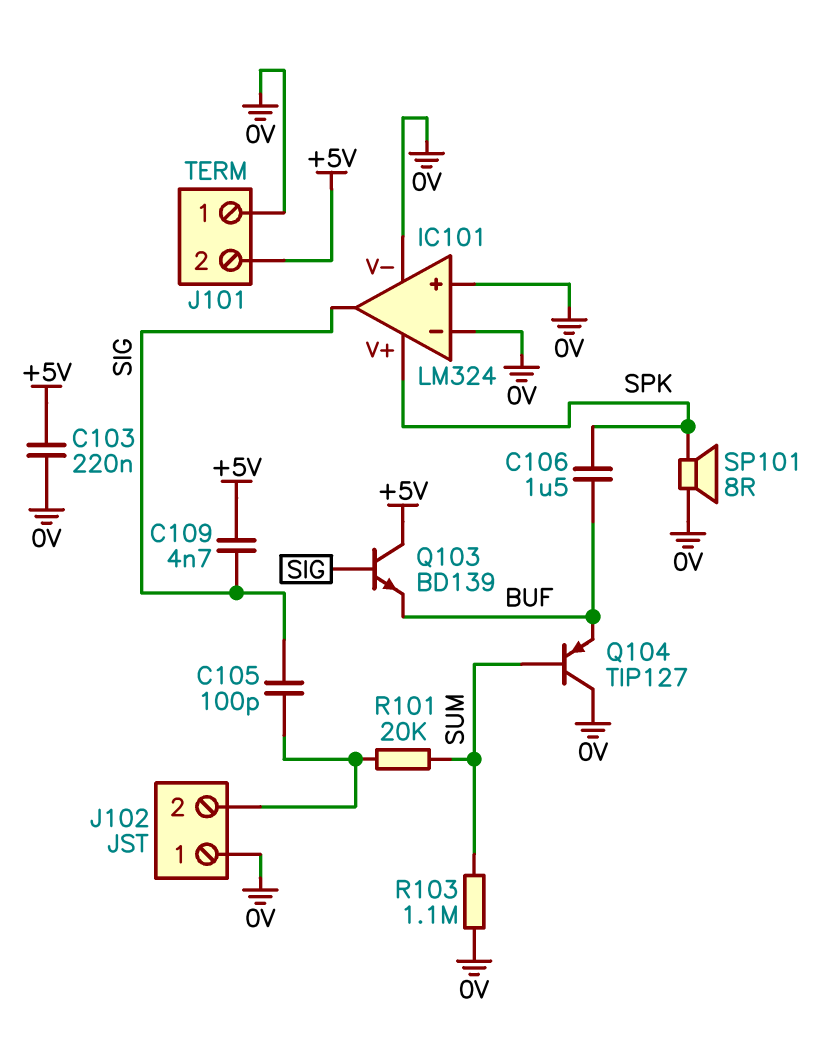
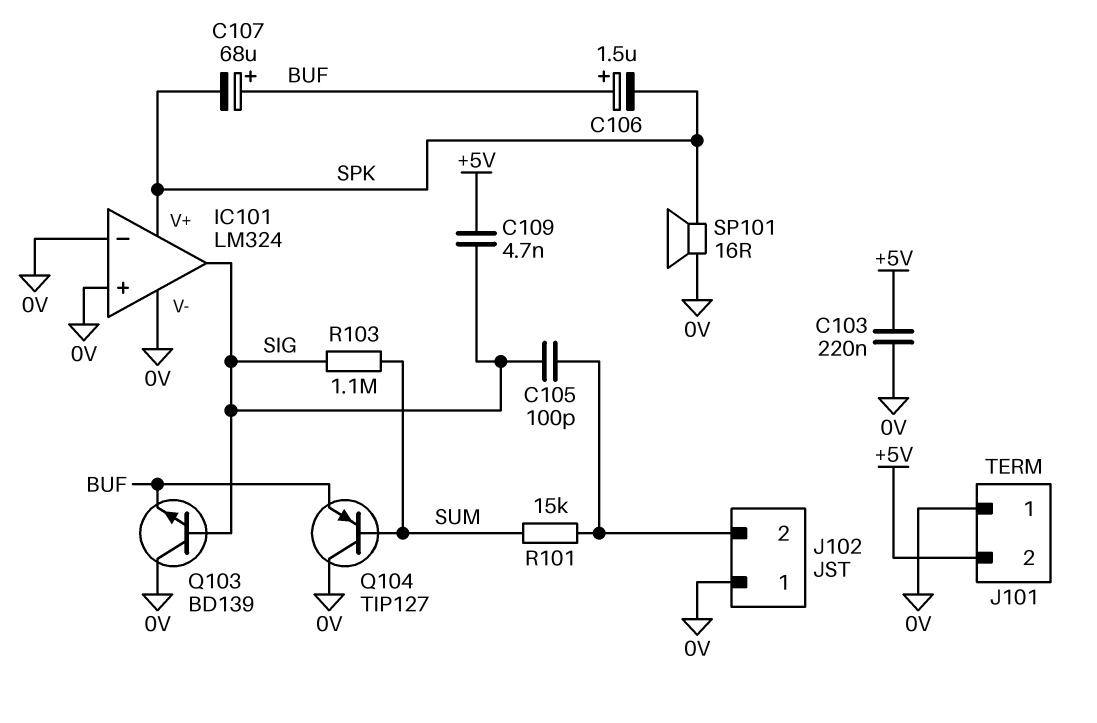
C106: 1.5uF (BUF, SPK) -> 1.5uF (plus BUF, minus SPK)
C107: none -> 68uF (plus BUF, minus SPK)
Q103: NPN BD139 (B SIG, C +5V, E BUF) -> NPN BD139 (B SIG, C 0V, E BUF)
R101: 20k (J102/2, SUM) -> 15k (J102/2, SUM)
R103: 1.1M (0V, SUM) -> 1.1M (SIG, SUM)
SP101: speaker 8R (0V, SPK) -> speaker 16R (0V, SPK)

